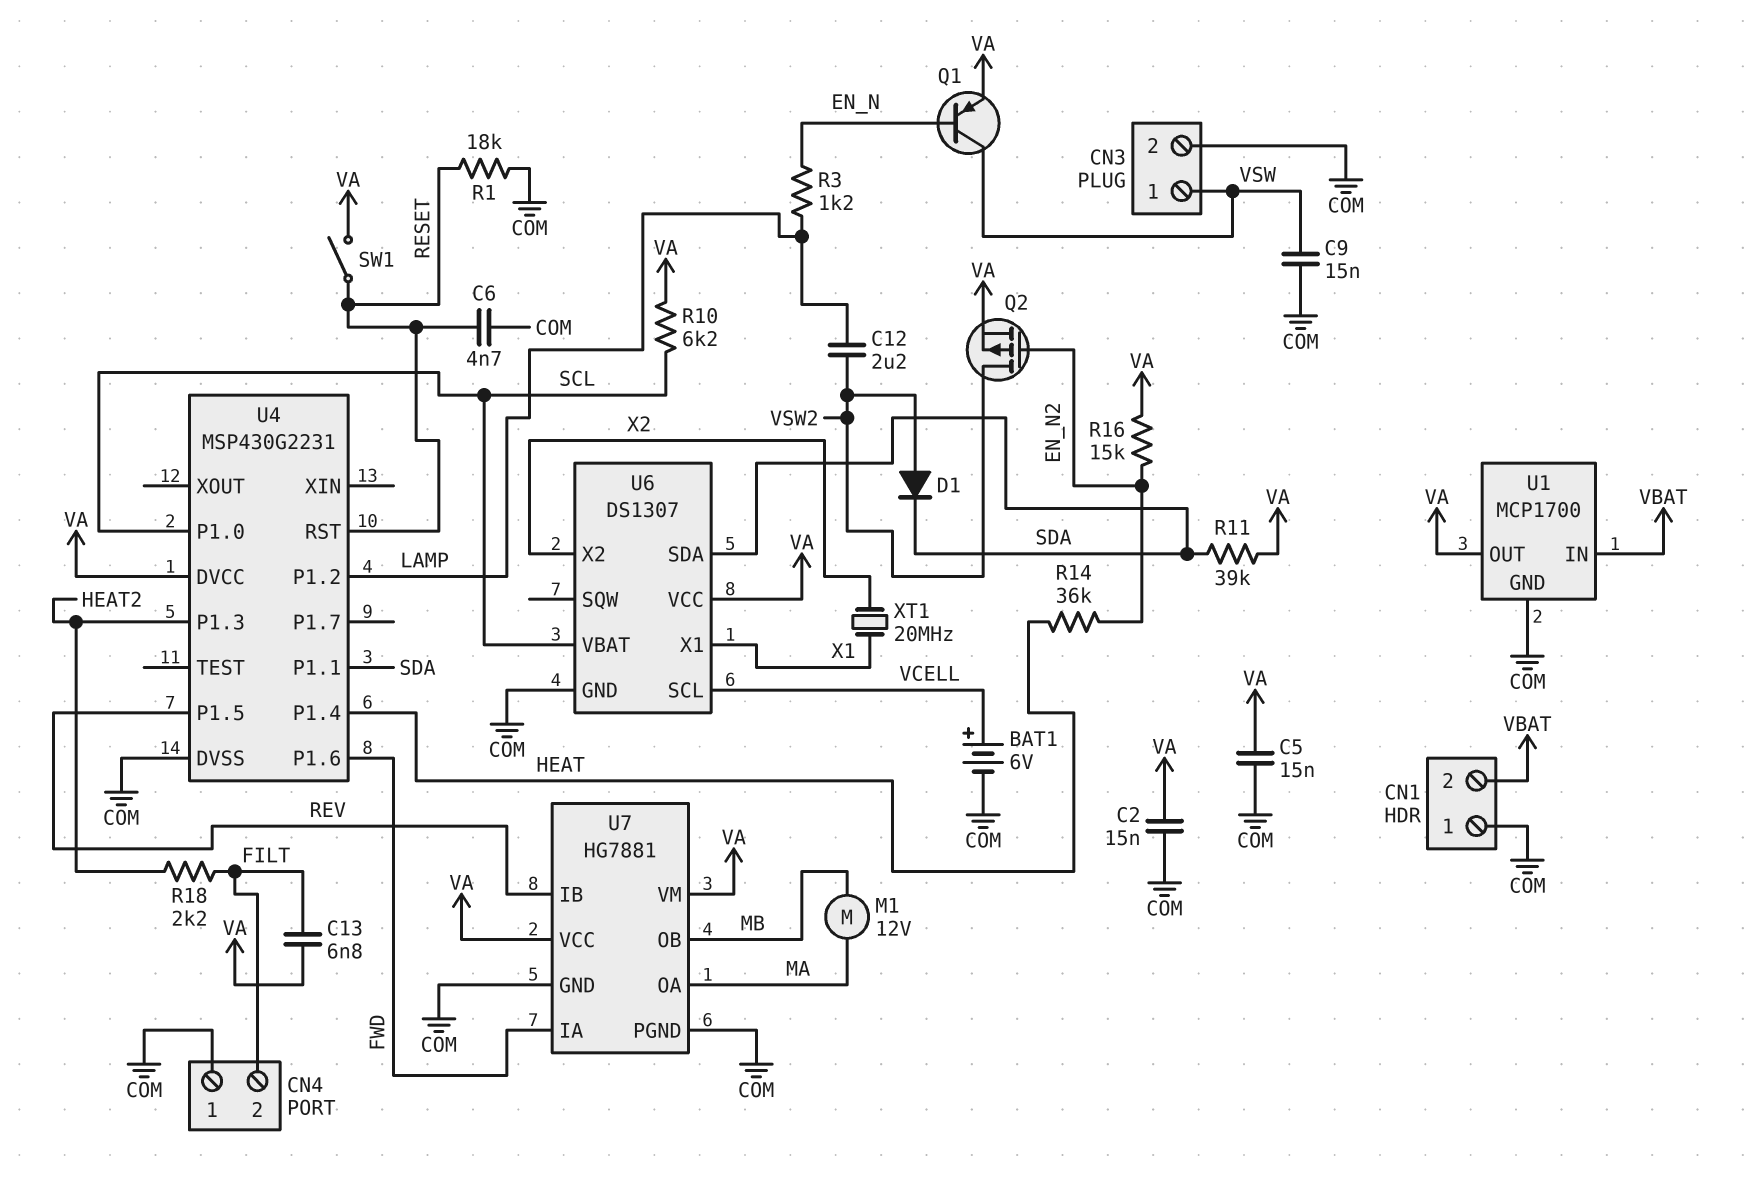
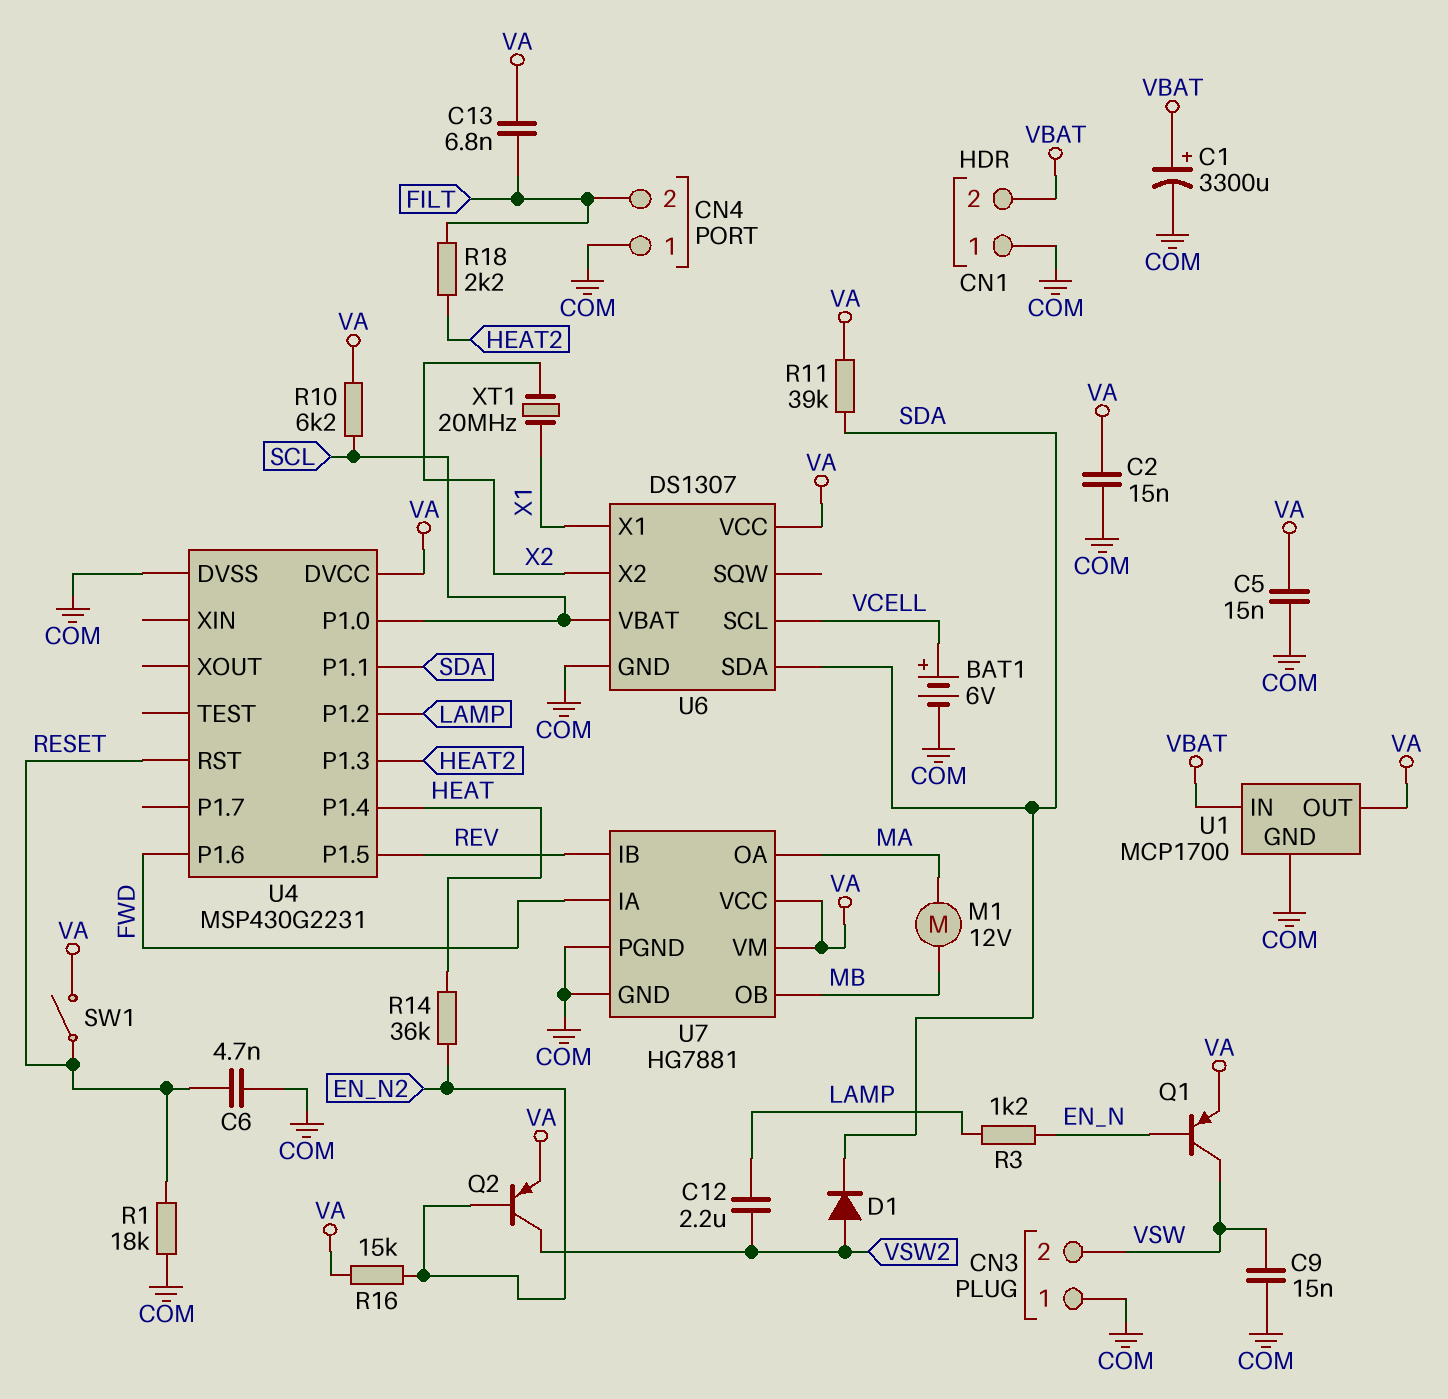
C1: none -> 3300uF (plus VBAT, minus COM)
CN3 pin 1: VSW -> COM
CN3 pin 2: COM -> VSW
Q2: PMOS (G EN_N2, D VSW2, S VA) -> PNP (B EN_N2, C VSW2, E VA)

